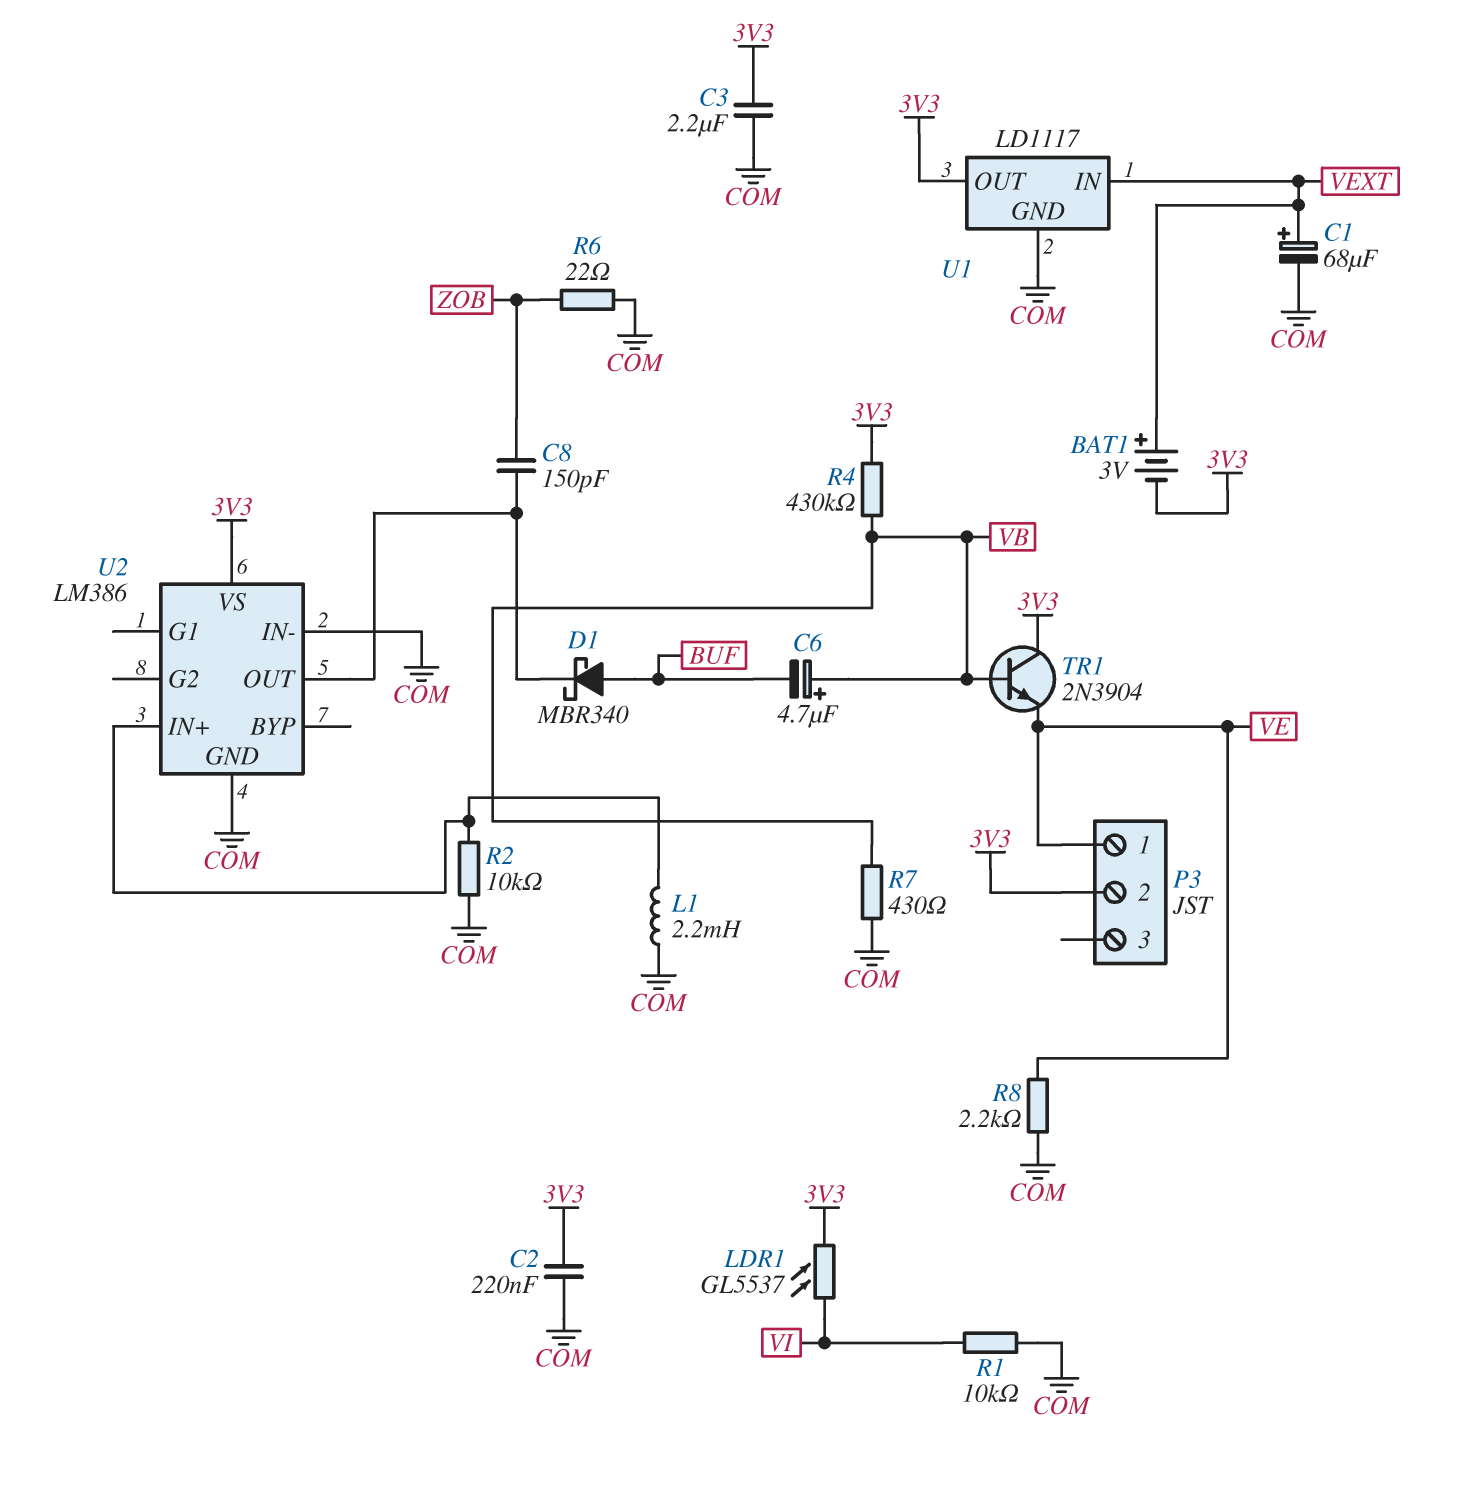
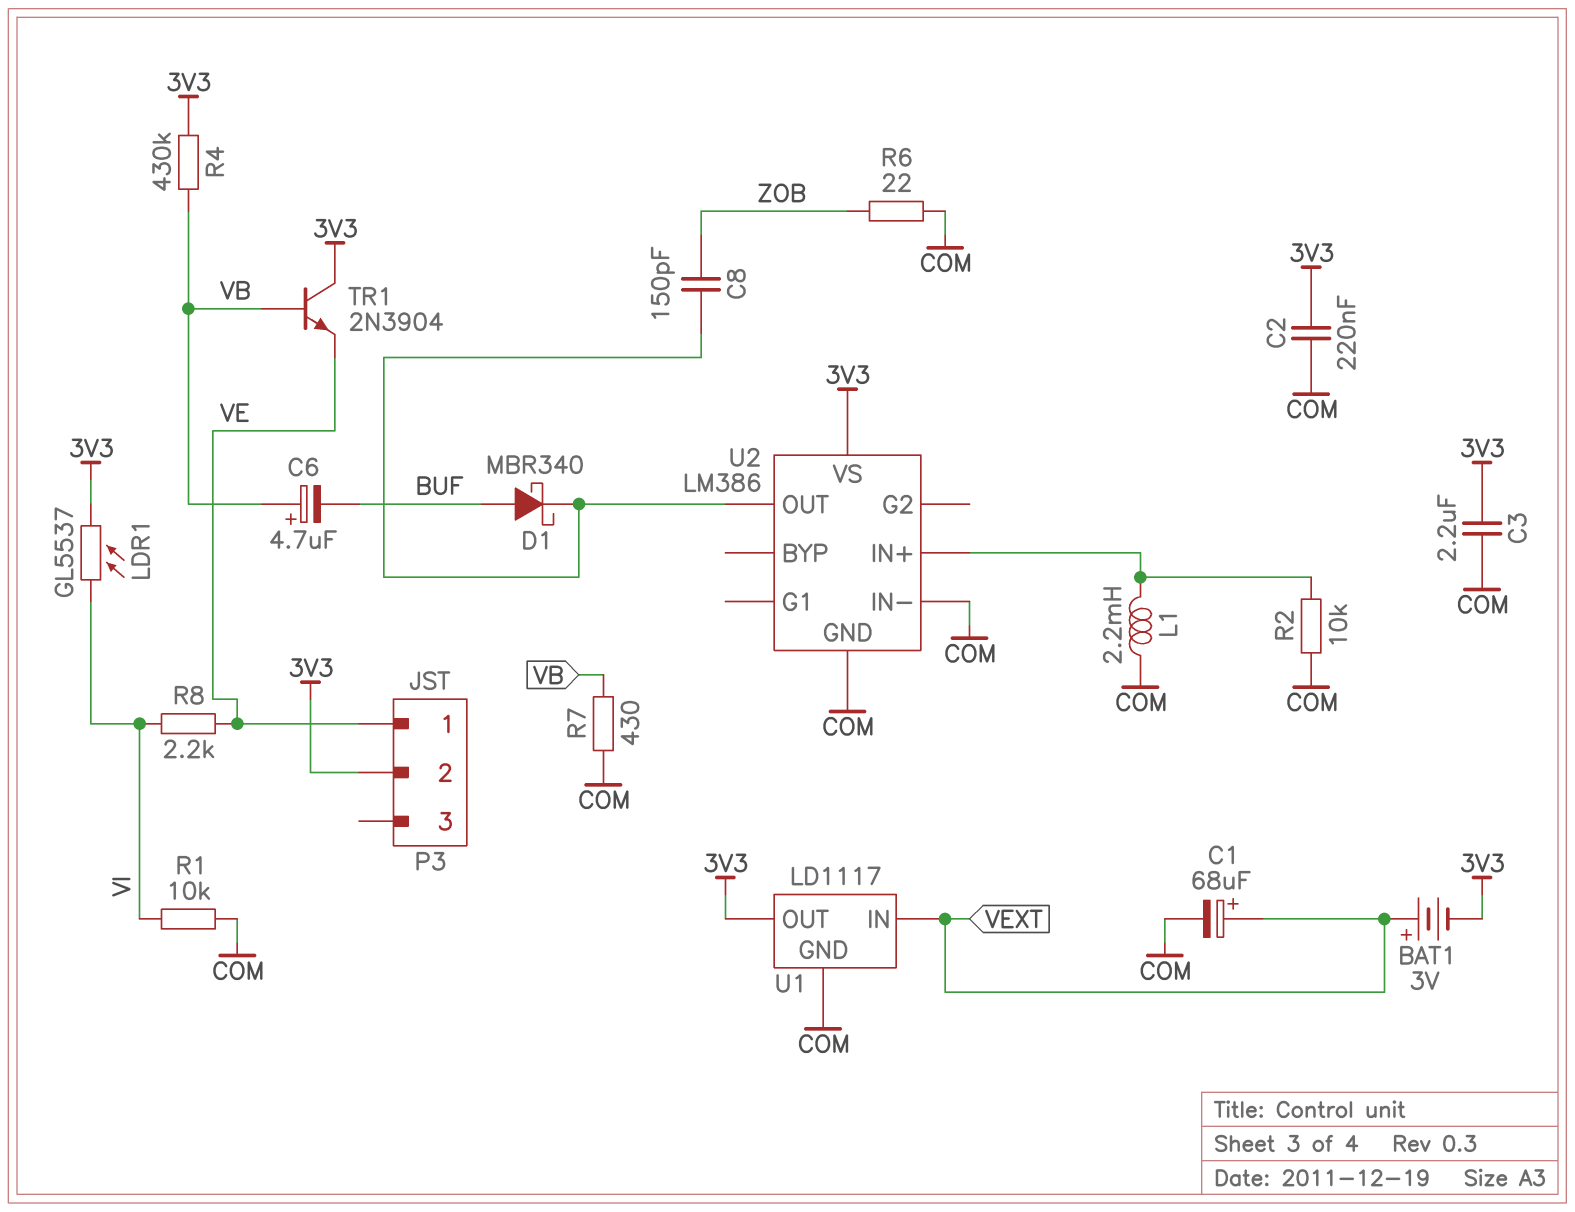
R8: 2.2k (COM, VE) -> 2.2k (VE, VI)

